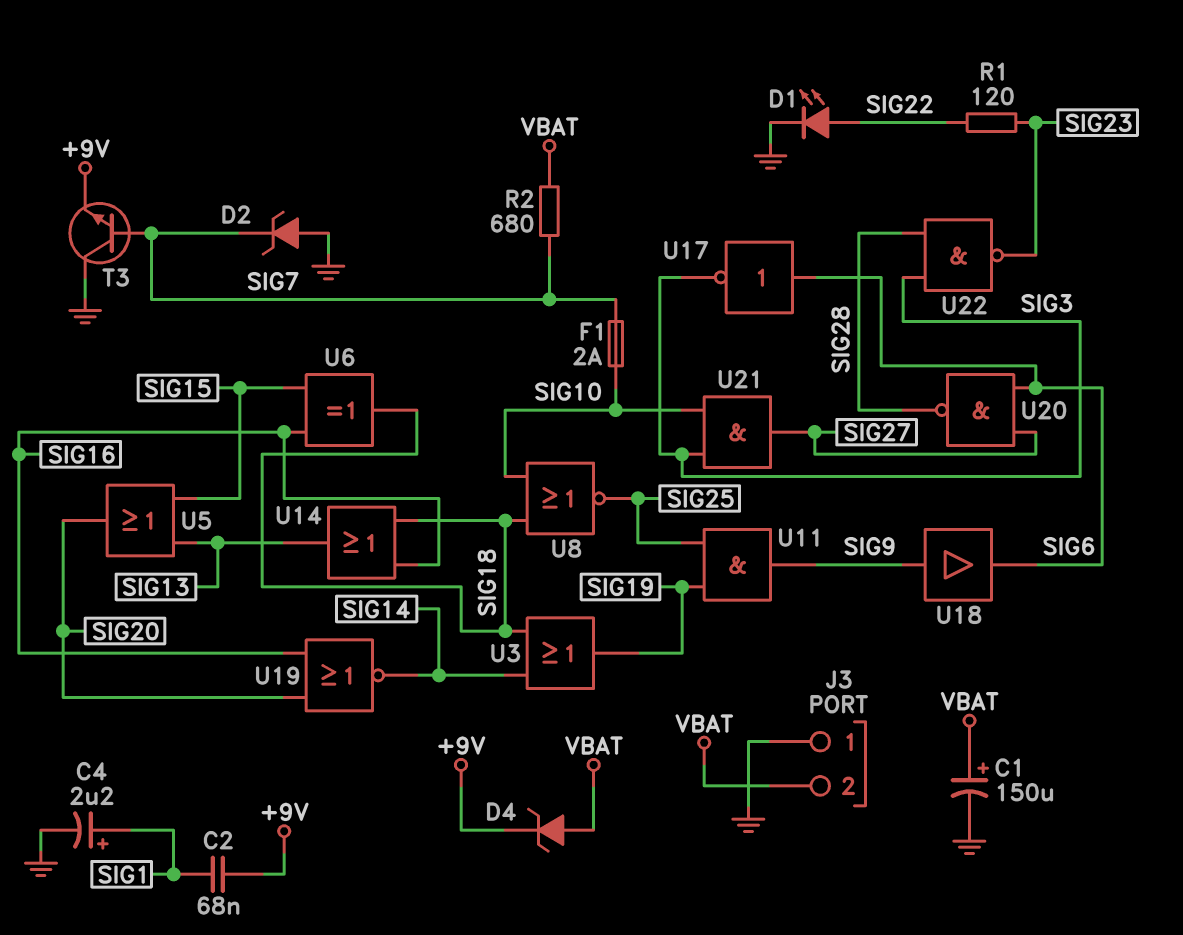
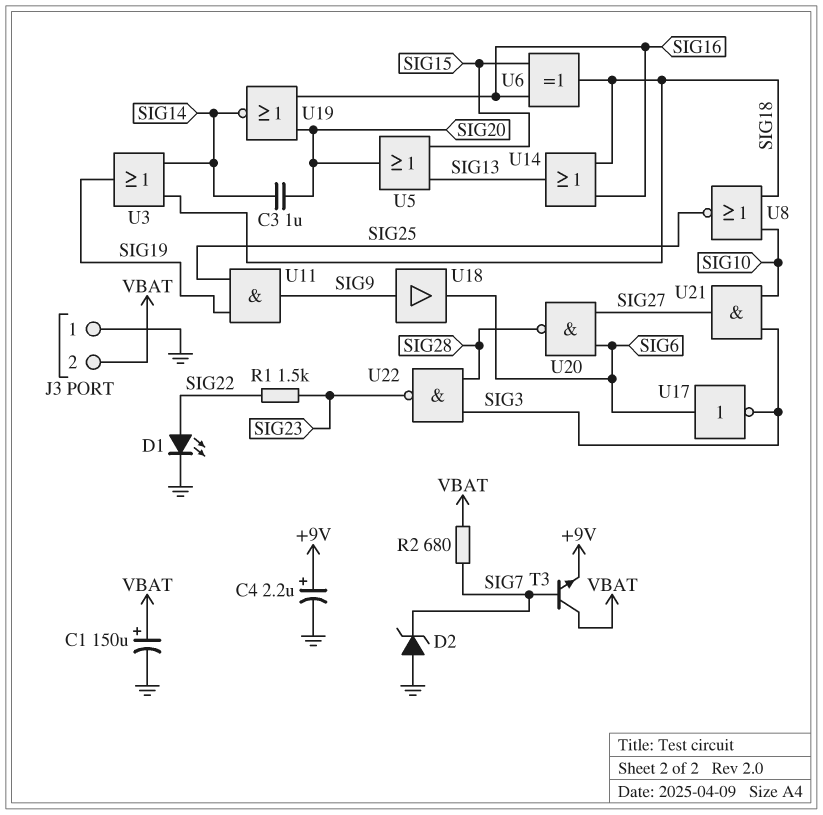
C2: 68nF (+9V, SIG1) -> none
C3: none -> 1uF (SIG14, SIG20)
C4: 2.2uF (plus SIG1, minus GND) -> 2.2uF (plus +9V, minus GND)
D4: zener (A VBAT, K +9V) -> none
F1: 2A (SIG7, SIG10) -> none
R1: 120 (SIG22, SIG23) -> 1.5k (SIG22, SIG23)
T3: NPN (B SIG7, C GND, E +9V) -> NPN (B SIG7, C VBAT, E +9V)

